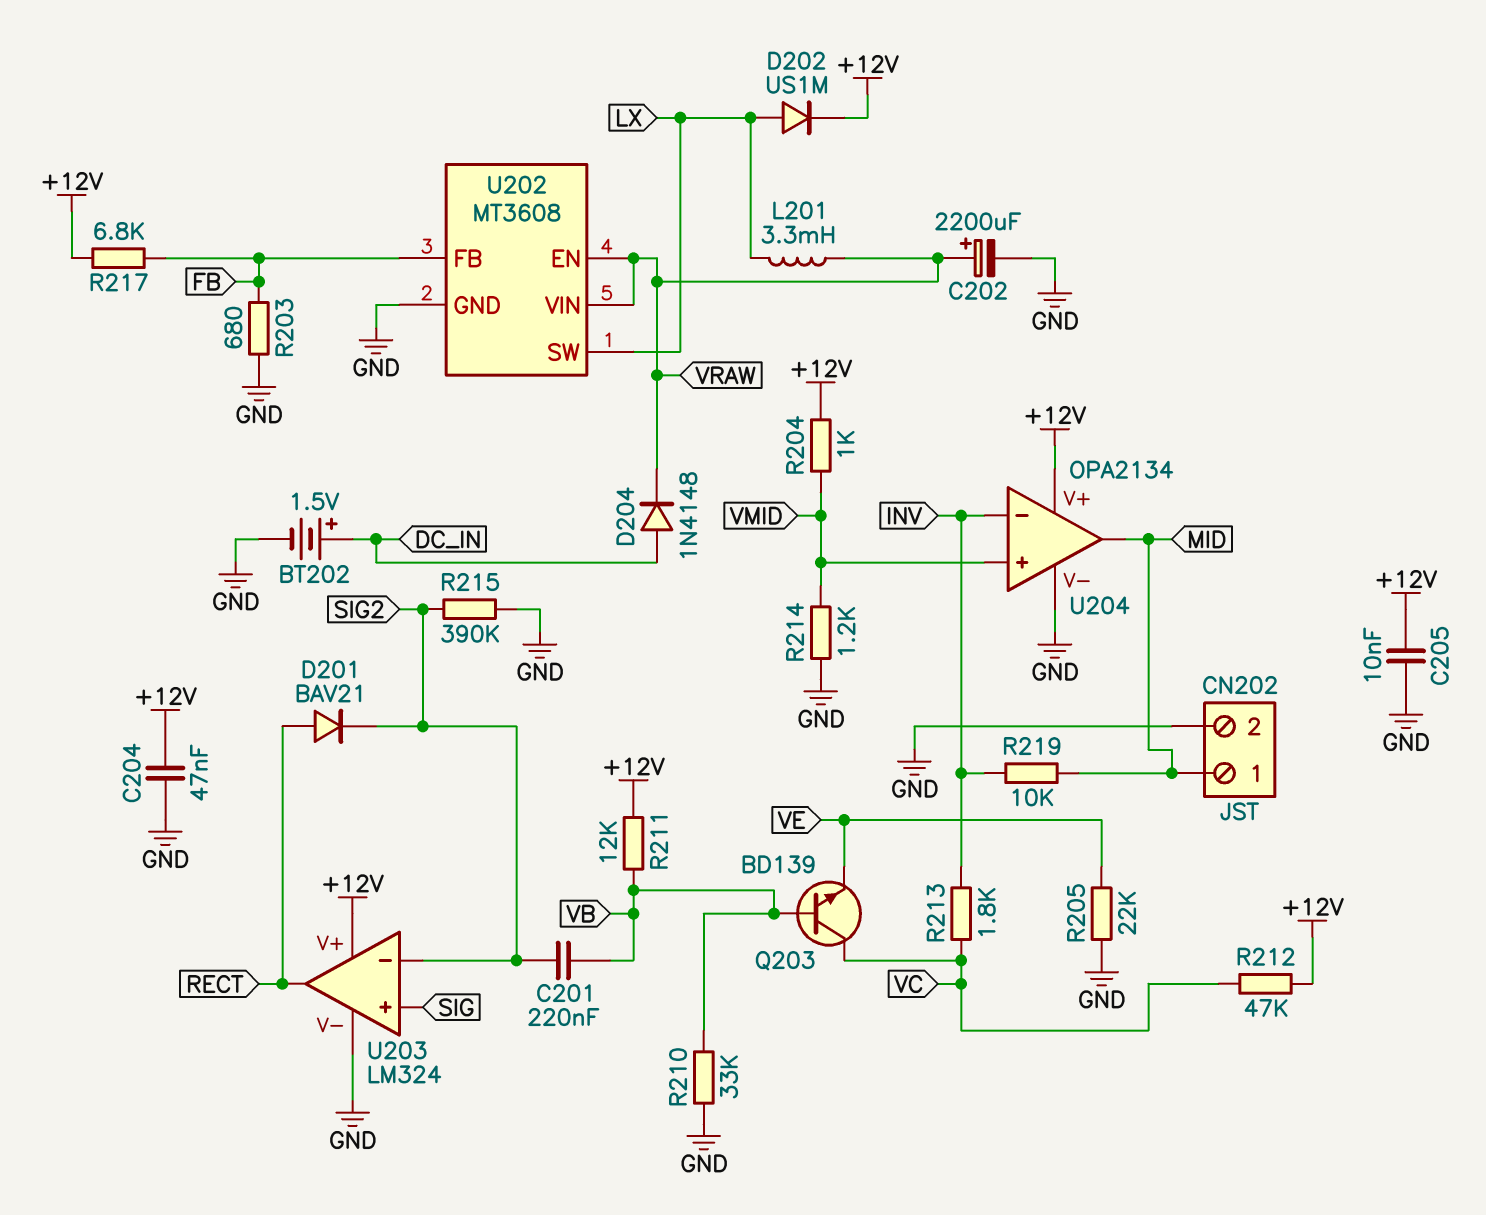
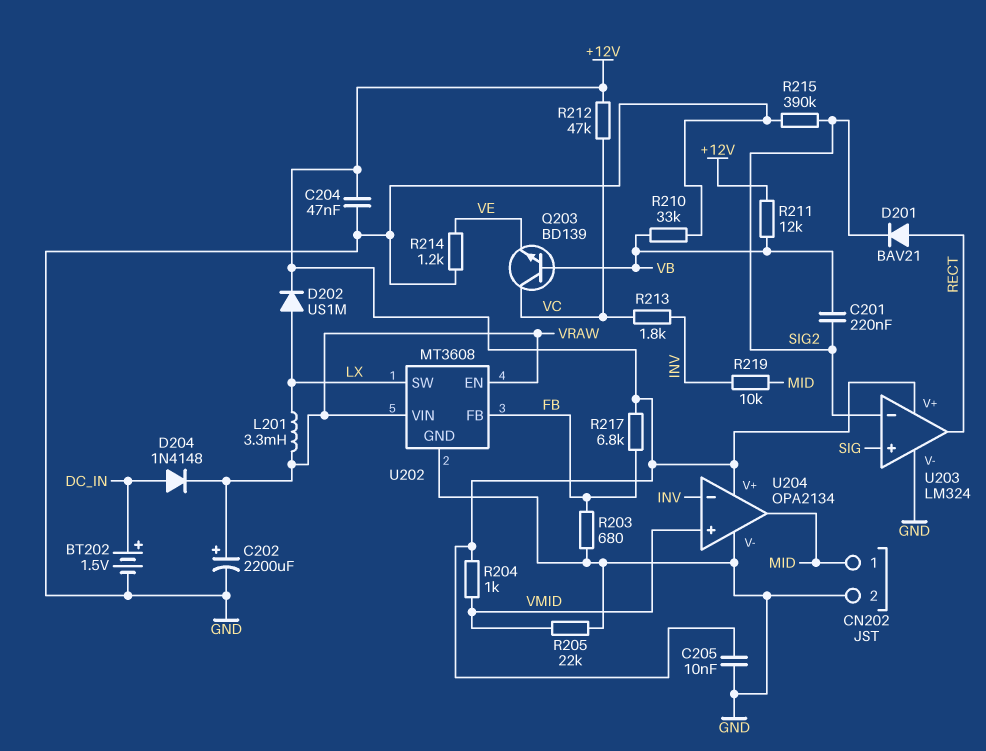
R205: 22k (GND, VE) -> 22k (GND, VMID)
R214: 1.2k (GND, VMID) -> 1.2k (GND, VE)

